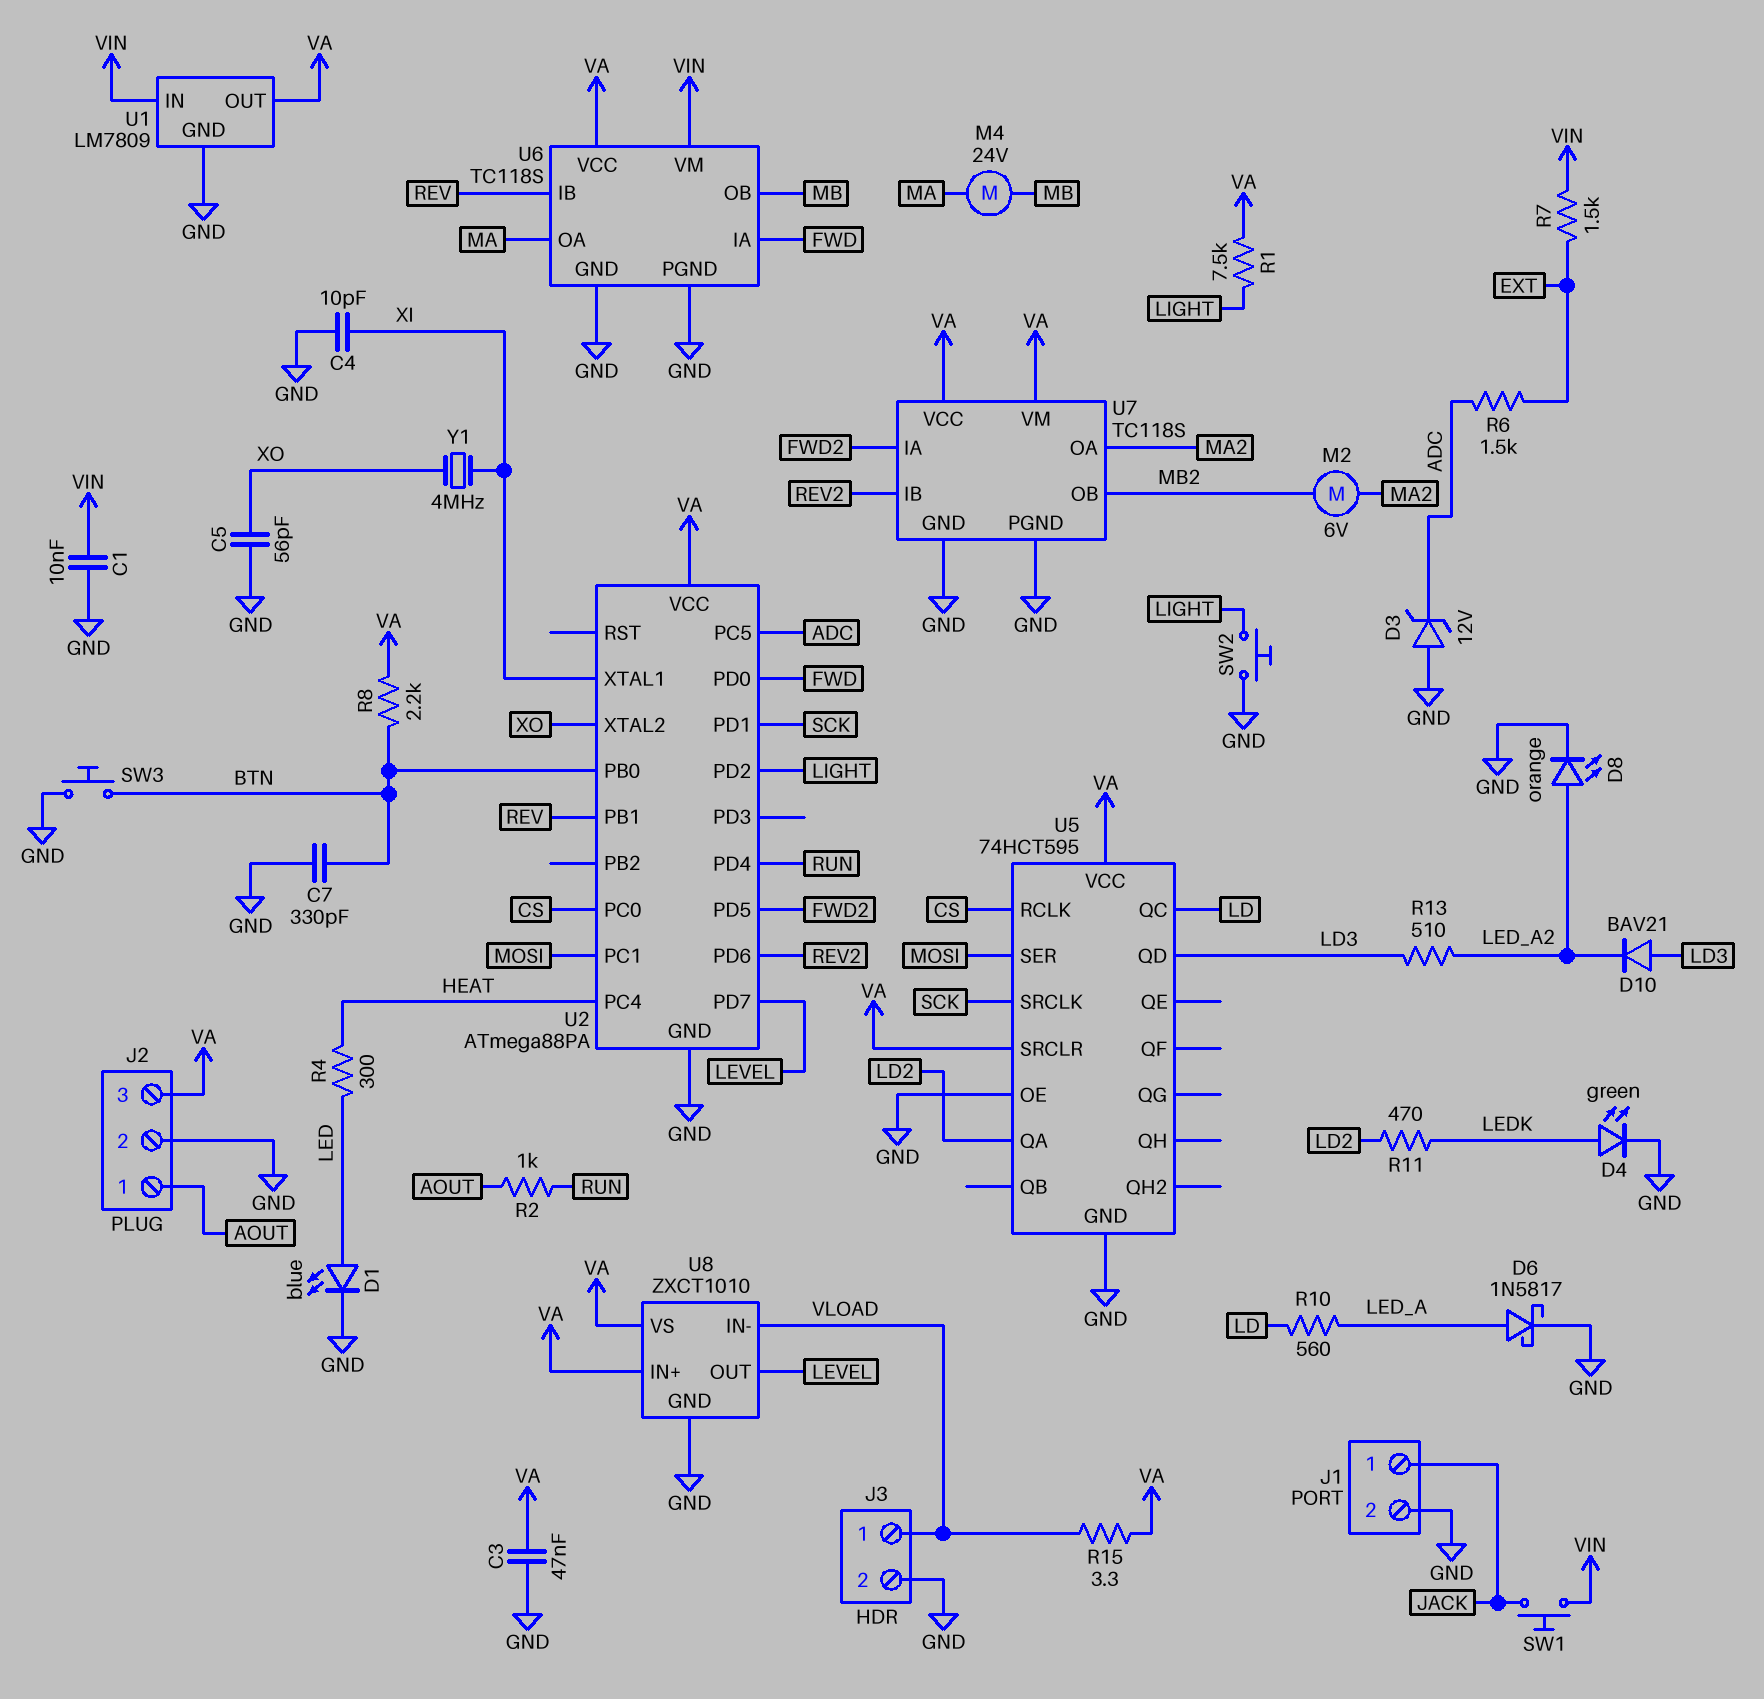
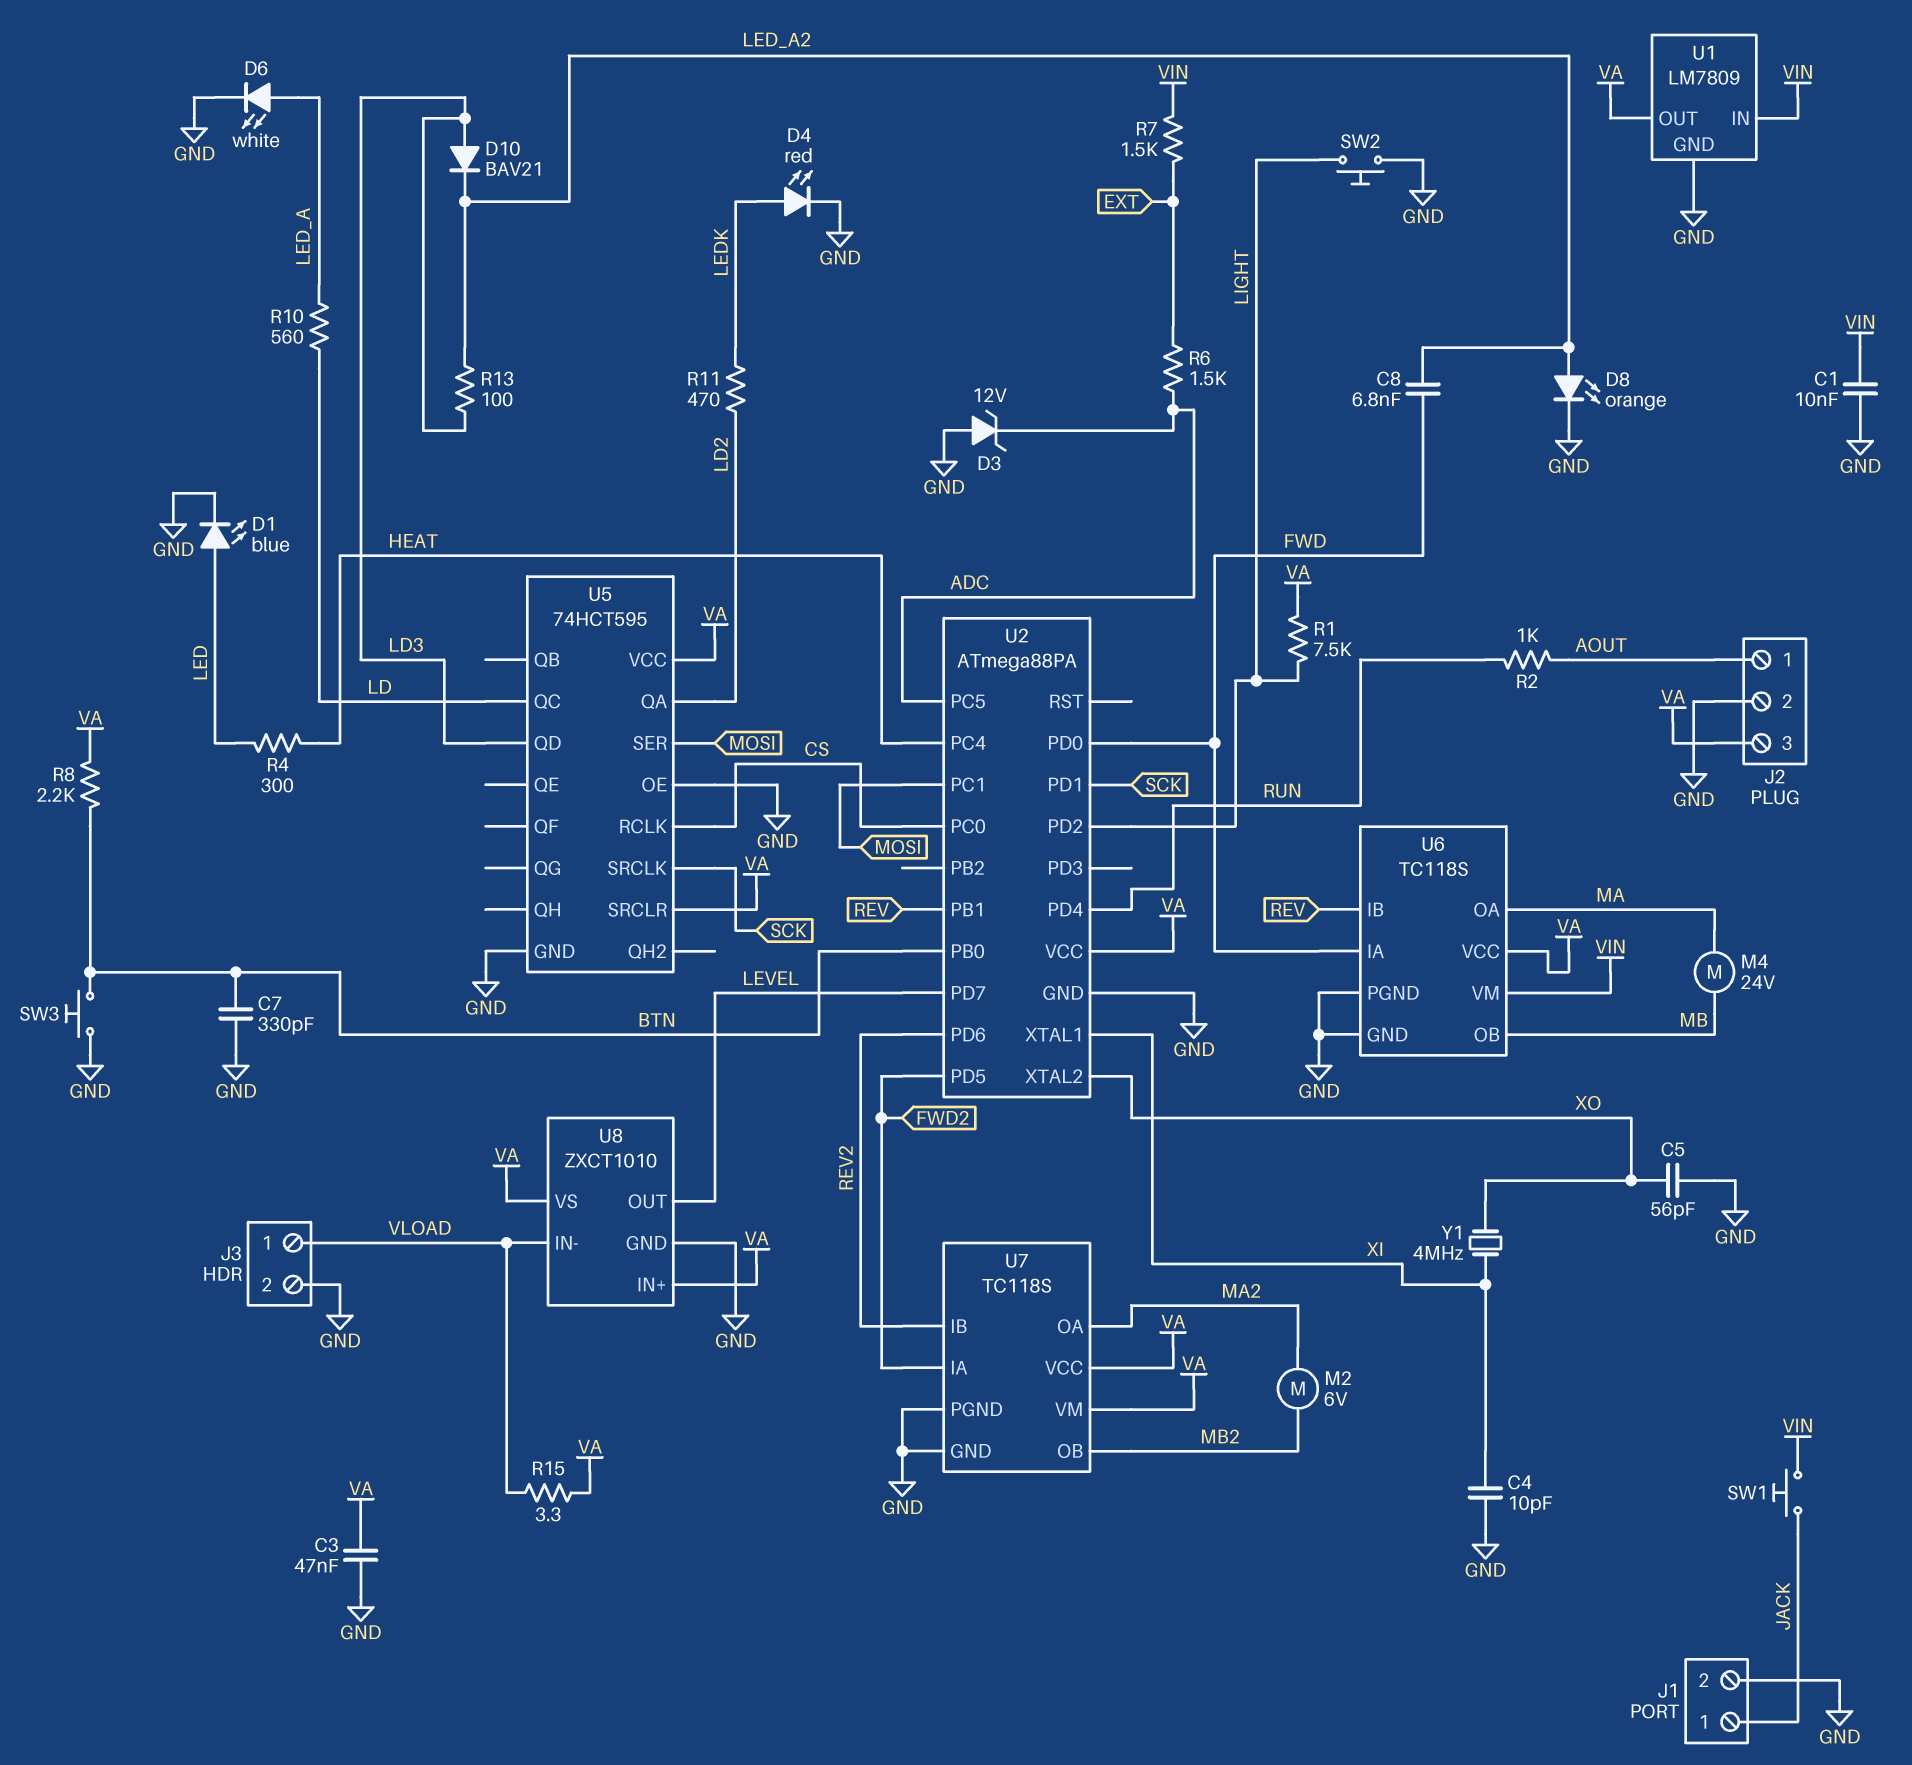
C8: none -> 6.8nF (FWD, LED_A2)
D4: LED green (A LEDK, K GND) -> LED red (A LEDK, K GND)
D6: schottky 1N5817 (A LED_A, K GND) -> LED white (A LED_A, K GND)
R13: 510 (LD3, LED_A2) -> 100 (LD3, LED_A2)

